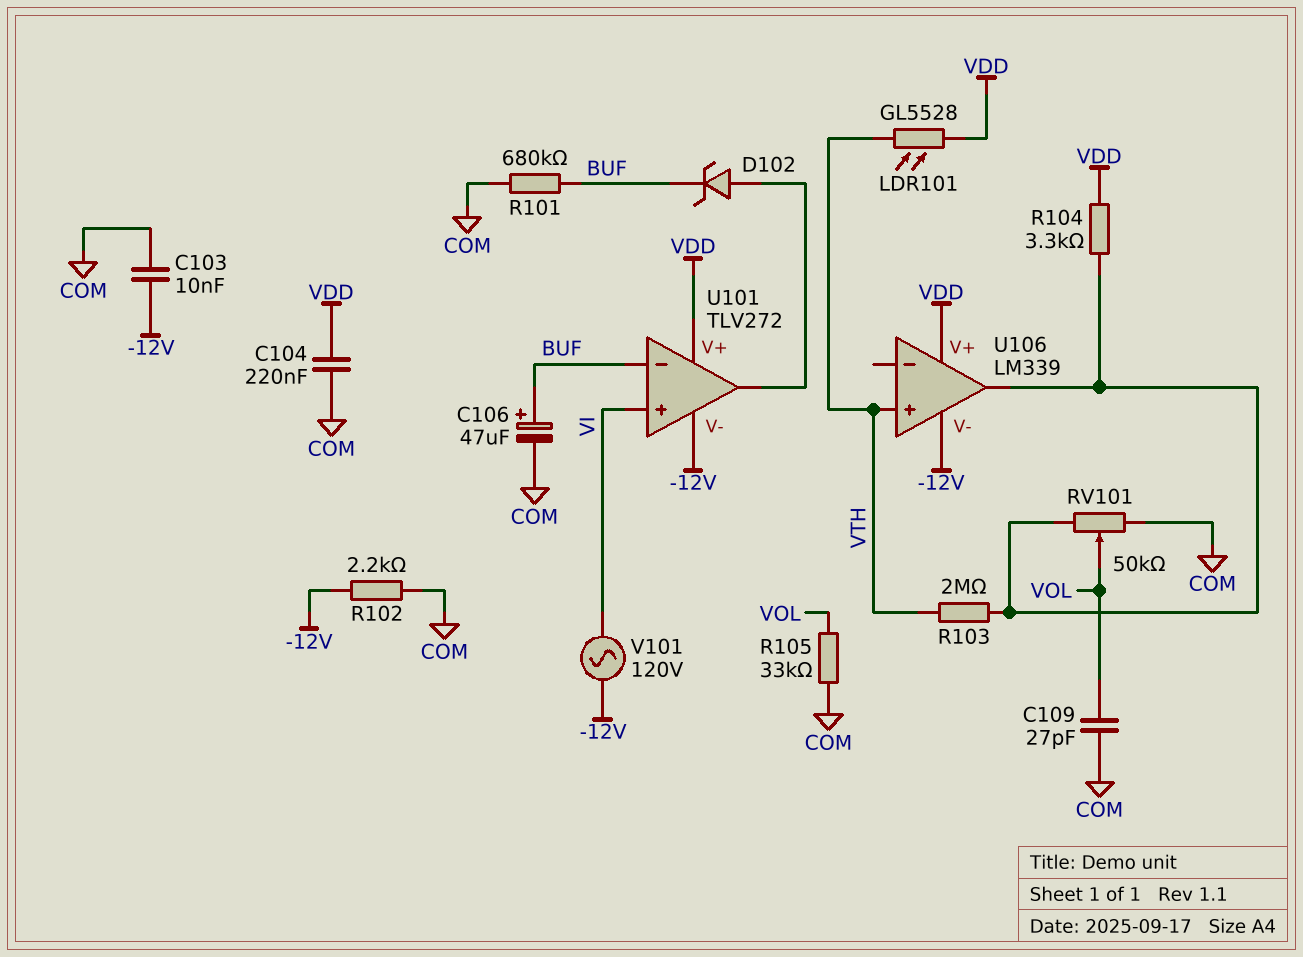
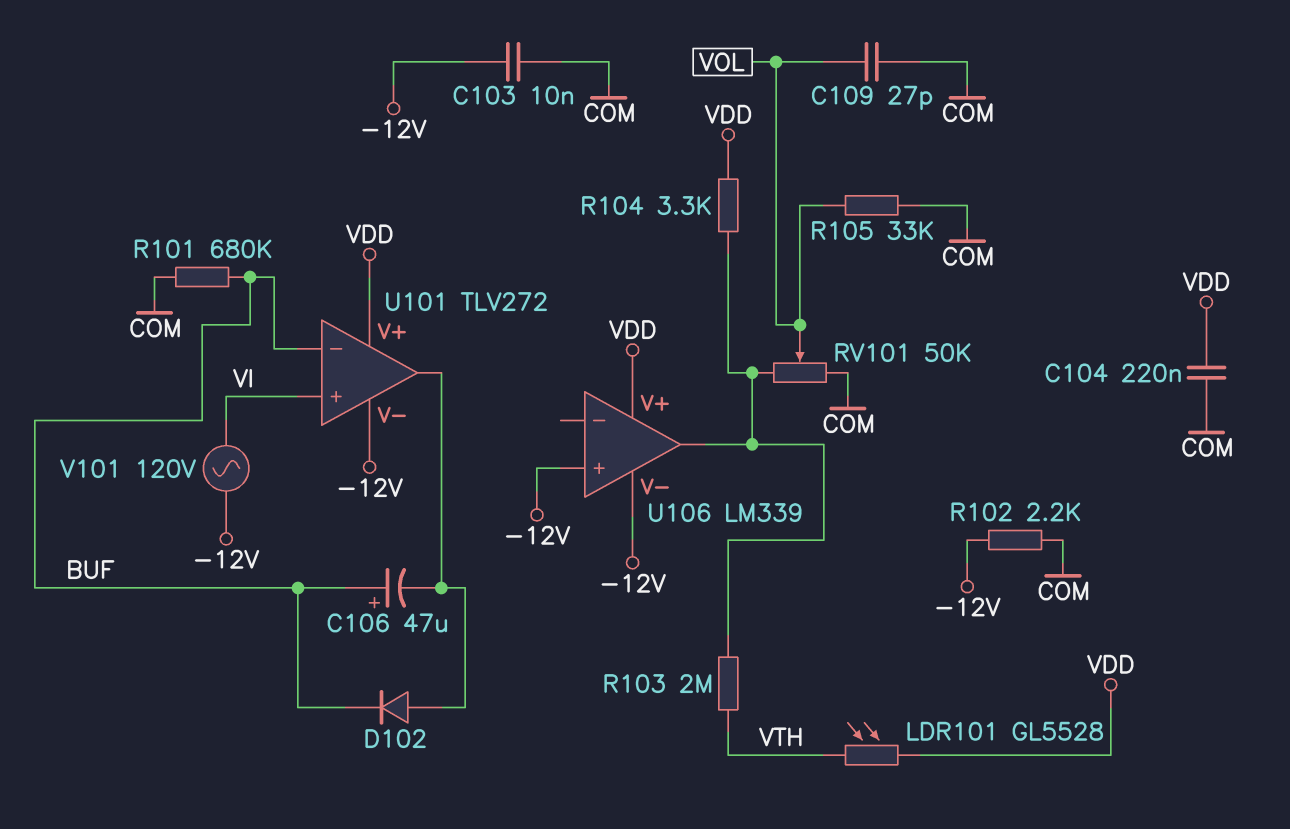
C106: 47uF (plus BUF, minus COM) -> 47uF (plus BUF, minus U101/out)
D102: zener (A U101/out, K BUF) -> diode (A U101/out, K BUF)
U106 pin in+: VTH -> -12V

